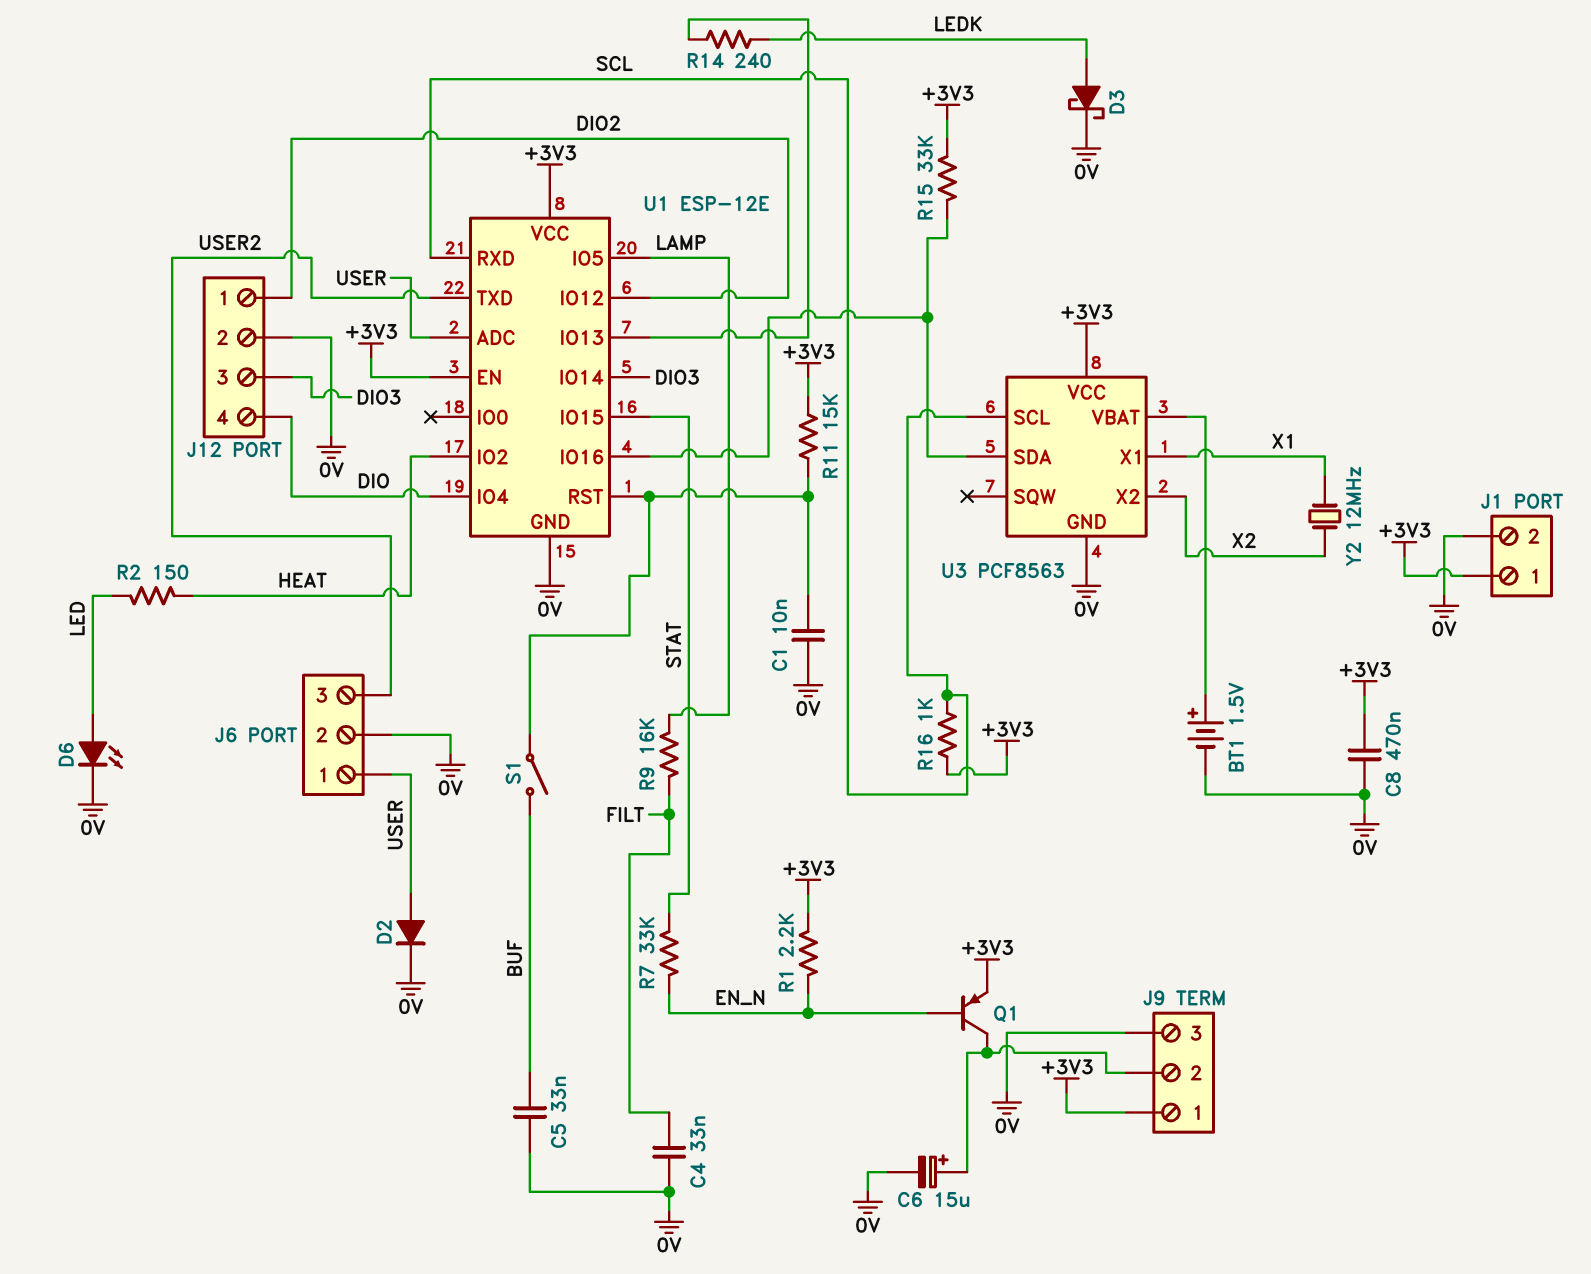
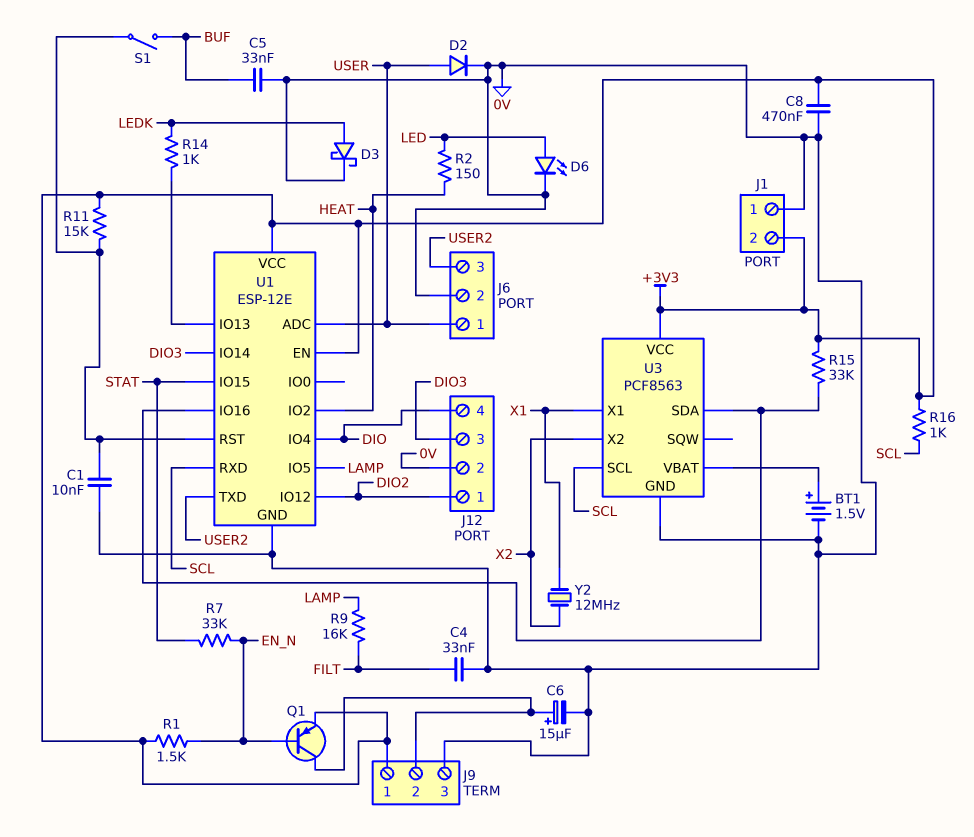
J1 pin 1: +3V3 -> 0V
J1 pin 2: 0V -> +3V3
R1: 2.2k (+3V3, EN_N) -> 1.5k (+3V3, EN_N)
R14: 240 (LEDK, U1/IO13) -> 1k (LEDK, U1/IO13)

